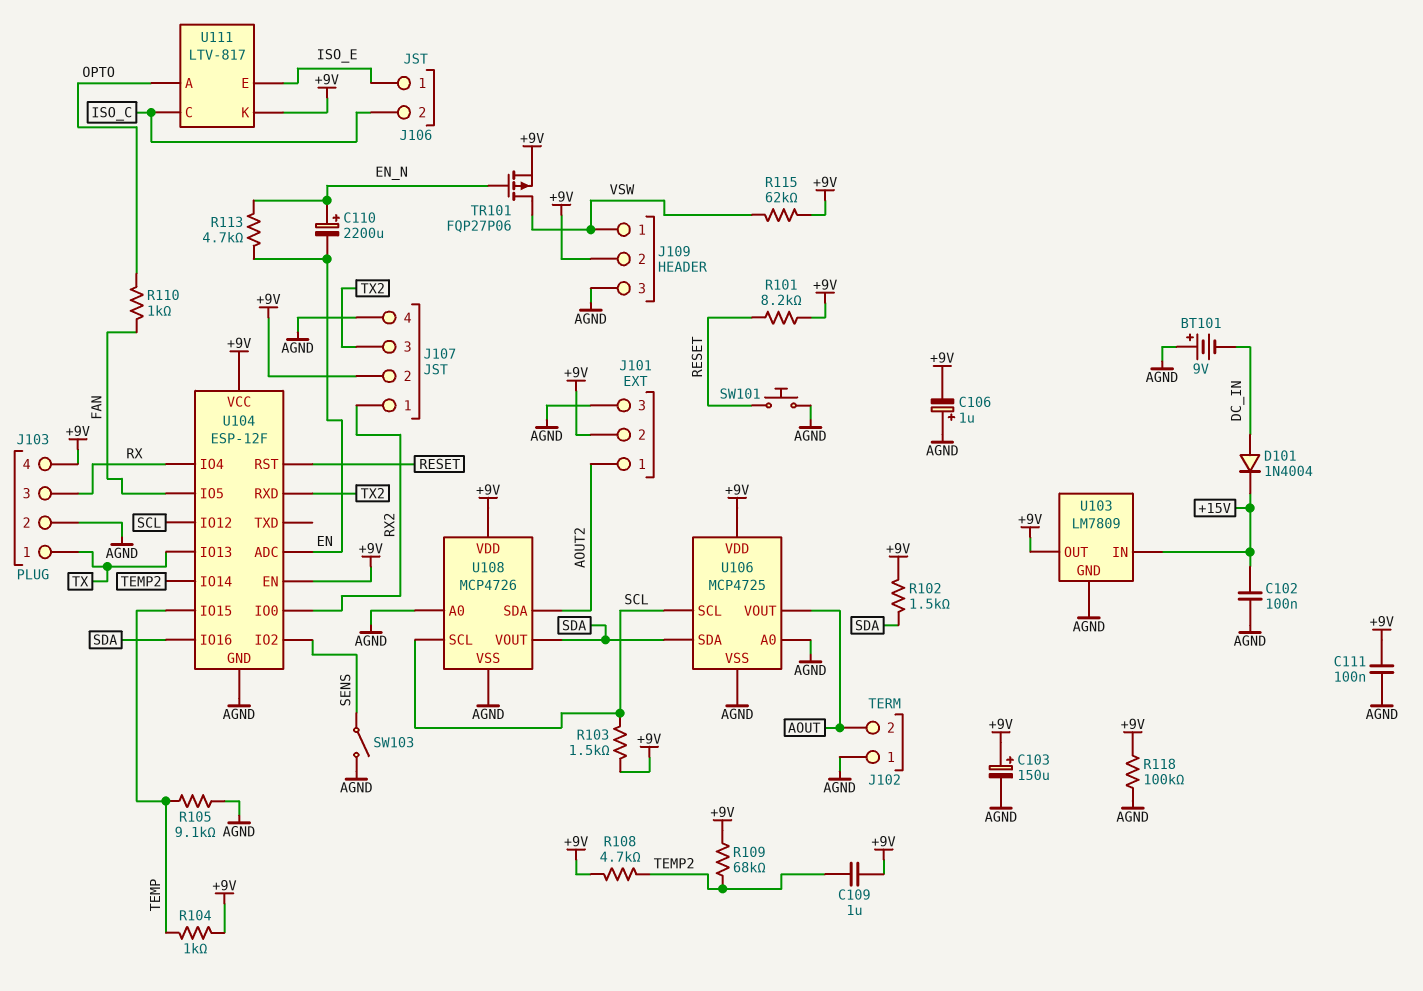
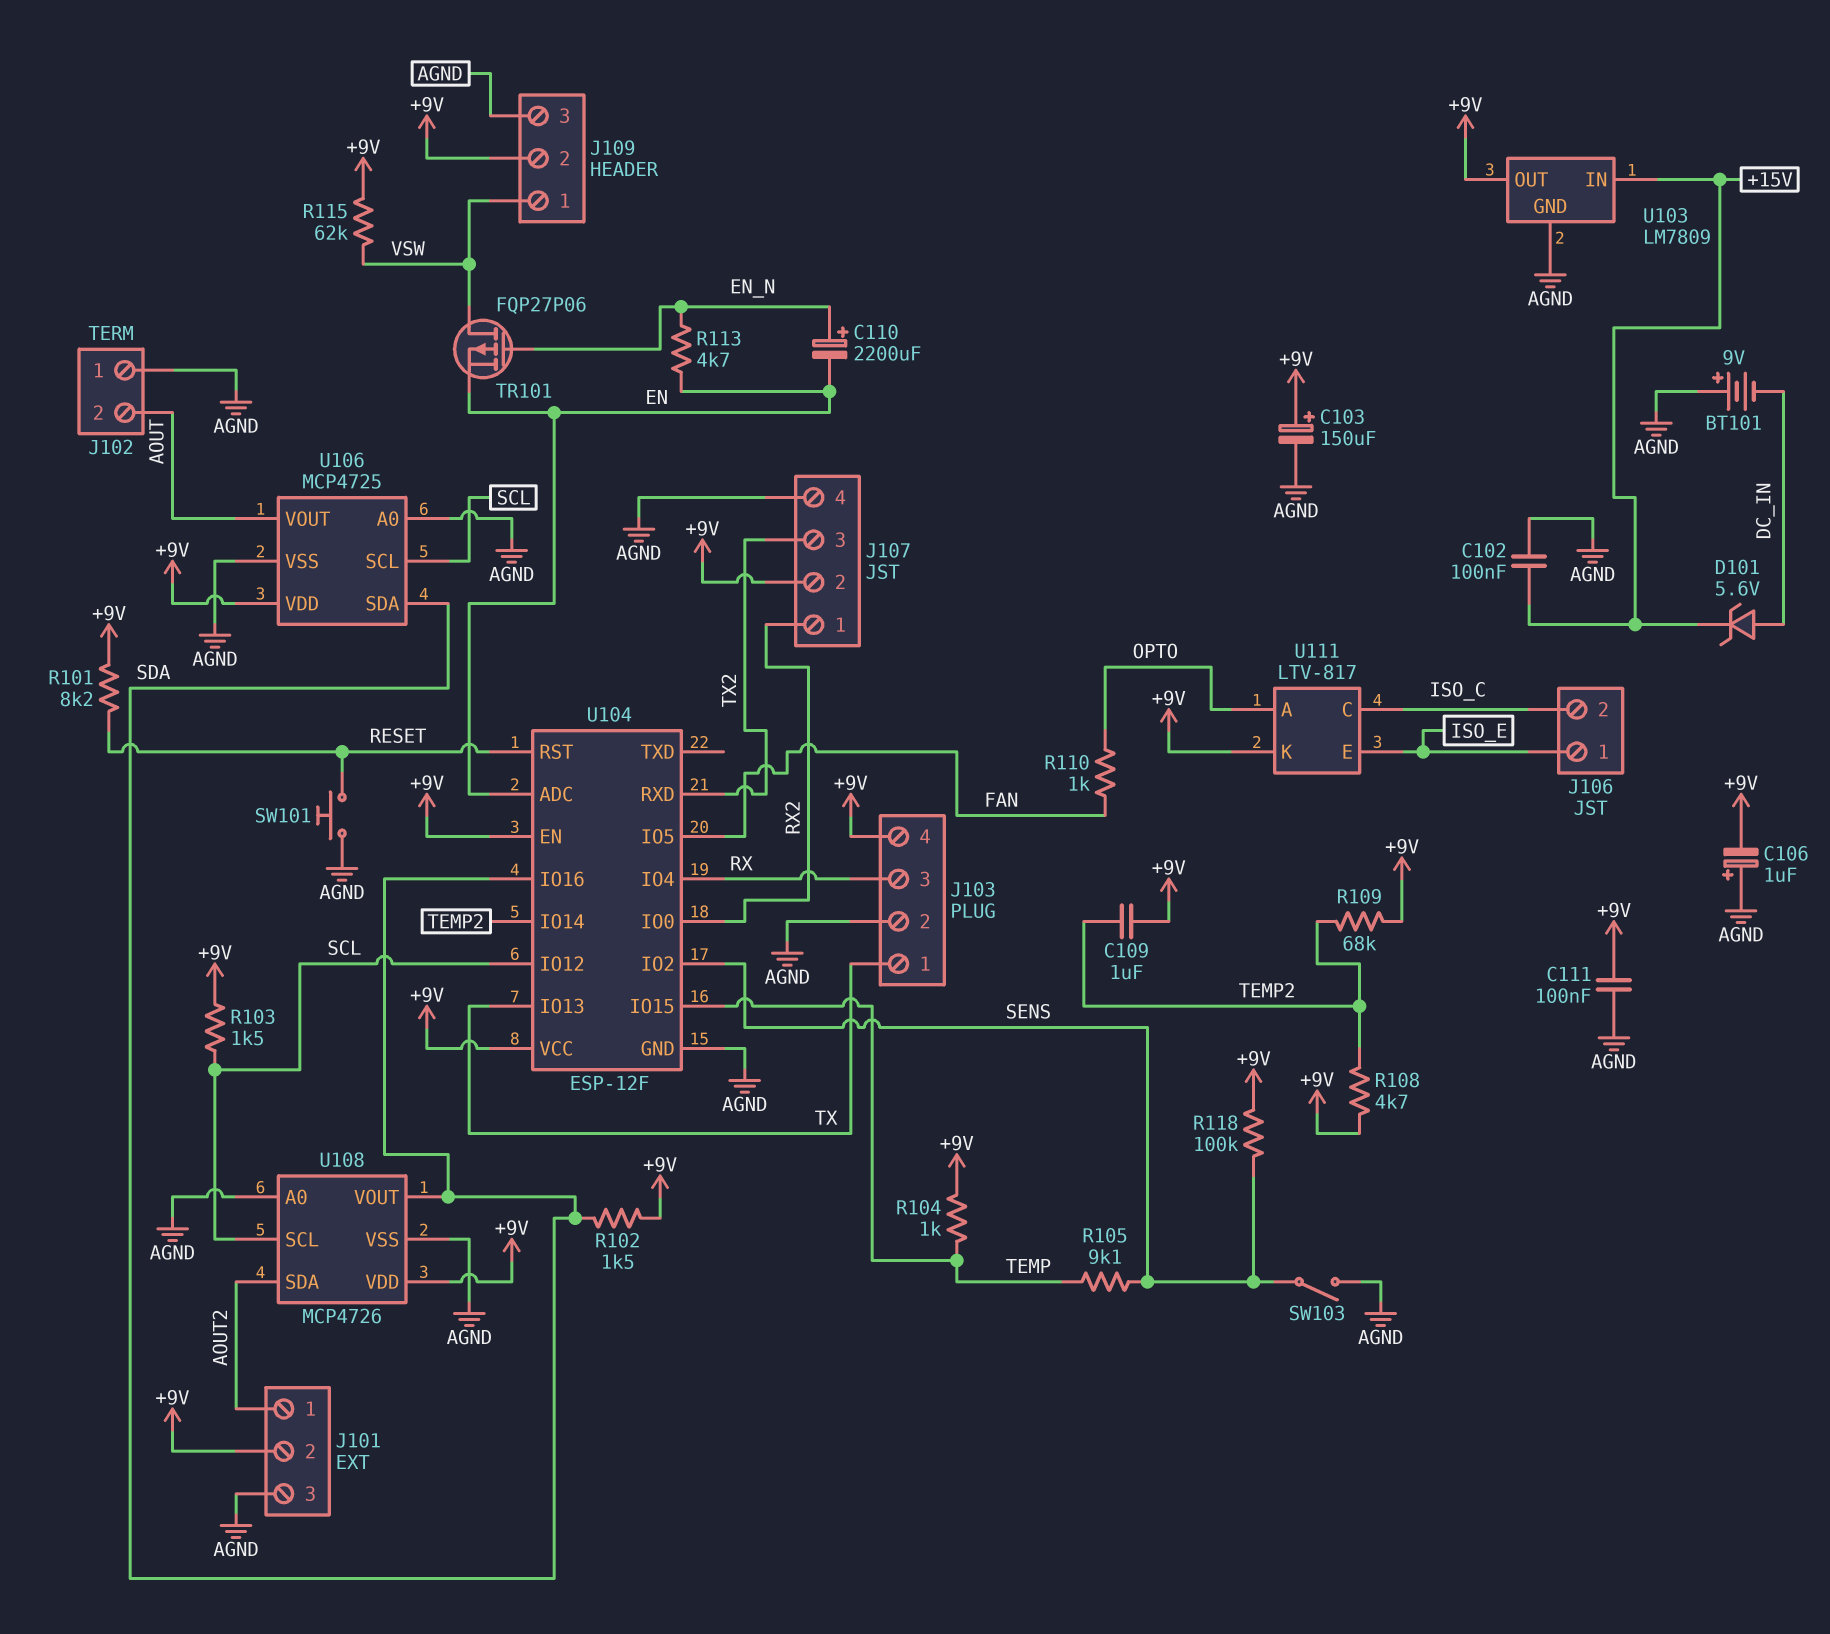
D101: diode 1N4004 (A DC_IN, K +15V) -> zener 5.6V (A DC_IN, K +15V)
R105: 9.1k (AGND, TEMP) -> 9.1k (SENS, TEMP)
R118: 100k (+9V, AGND) -> 100k (+9V, SENS)
TR101: PMOS FQP27P06 (G EN_N, D VSW, S +9V) -> PMOS FQP27P06 (G EN_N, D VSW, S EN)

